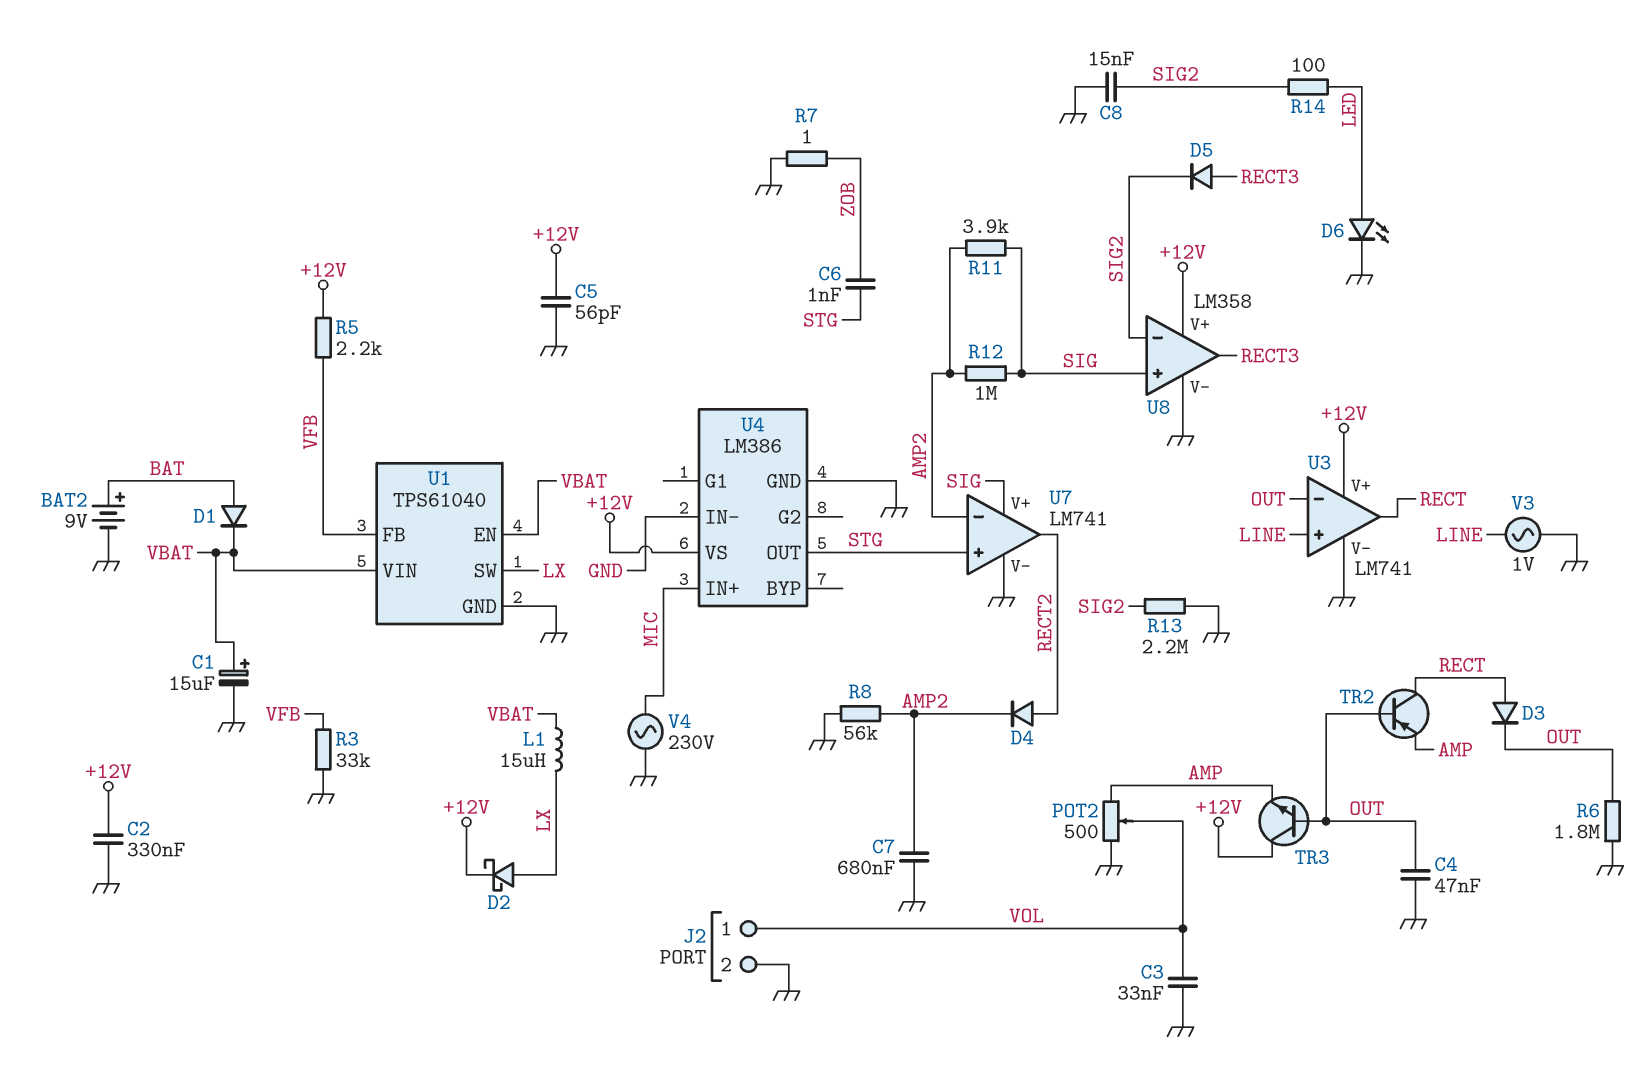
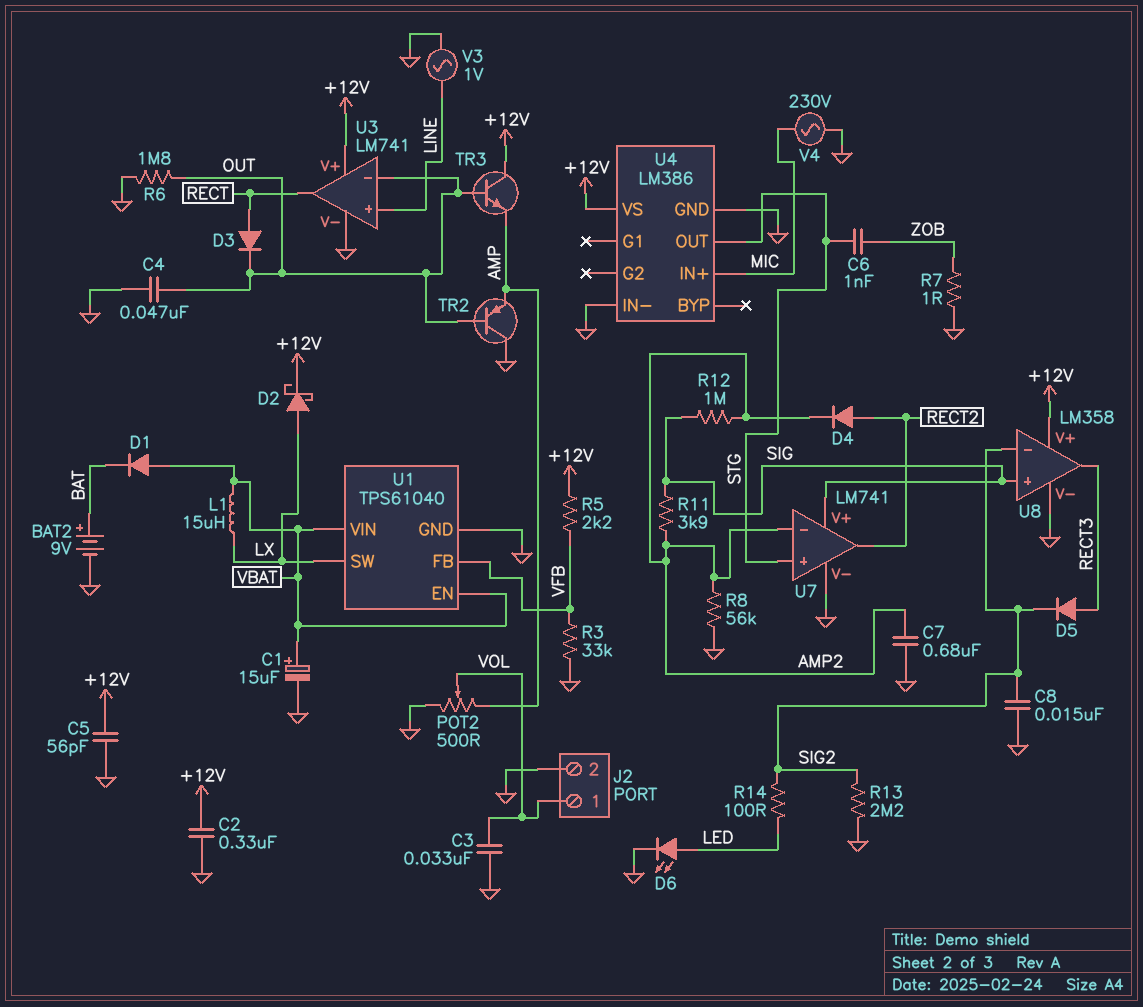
D1: diode (A BAT, K VBAT) -> diode (A VBAT, K BAT)
TR2: PNP (B OUT, C RECT, E AMP) -> PNP (B OUT, C GND, E AMP)

